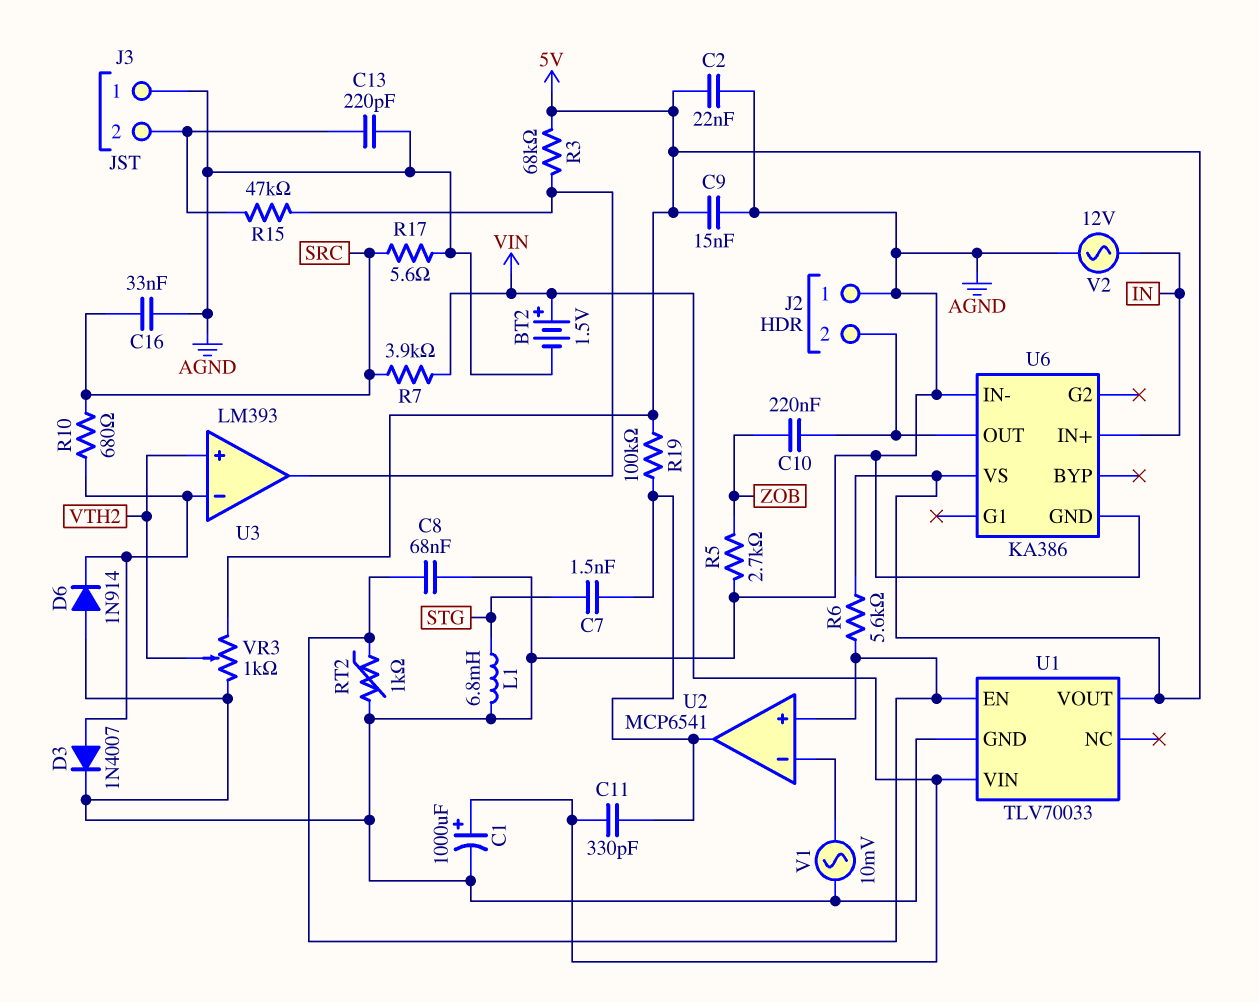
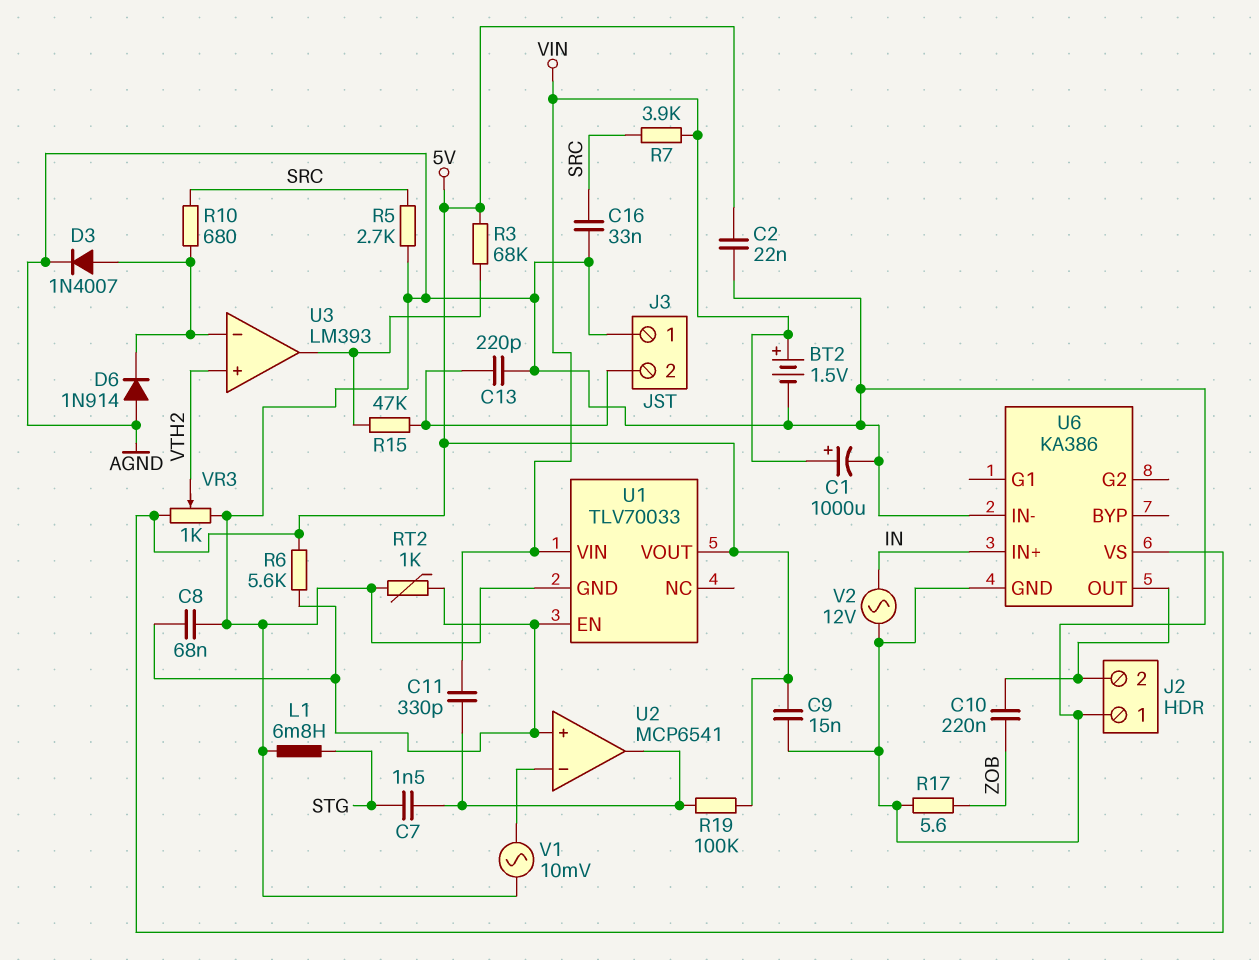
R5: 2.7k (AGND, ZOB) -> 2.7k (AGND, SRC)
R17: 5.6 (AGND, SRC) -> 5.6 (AGND, ZOB)

